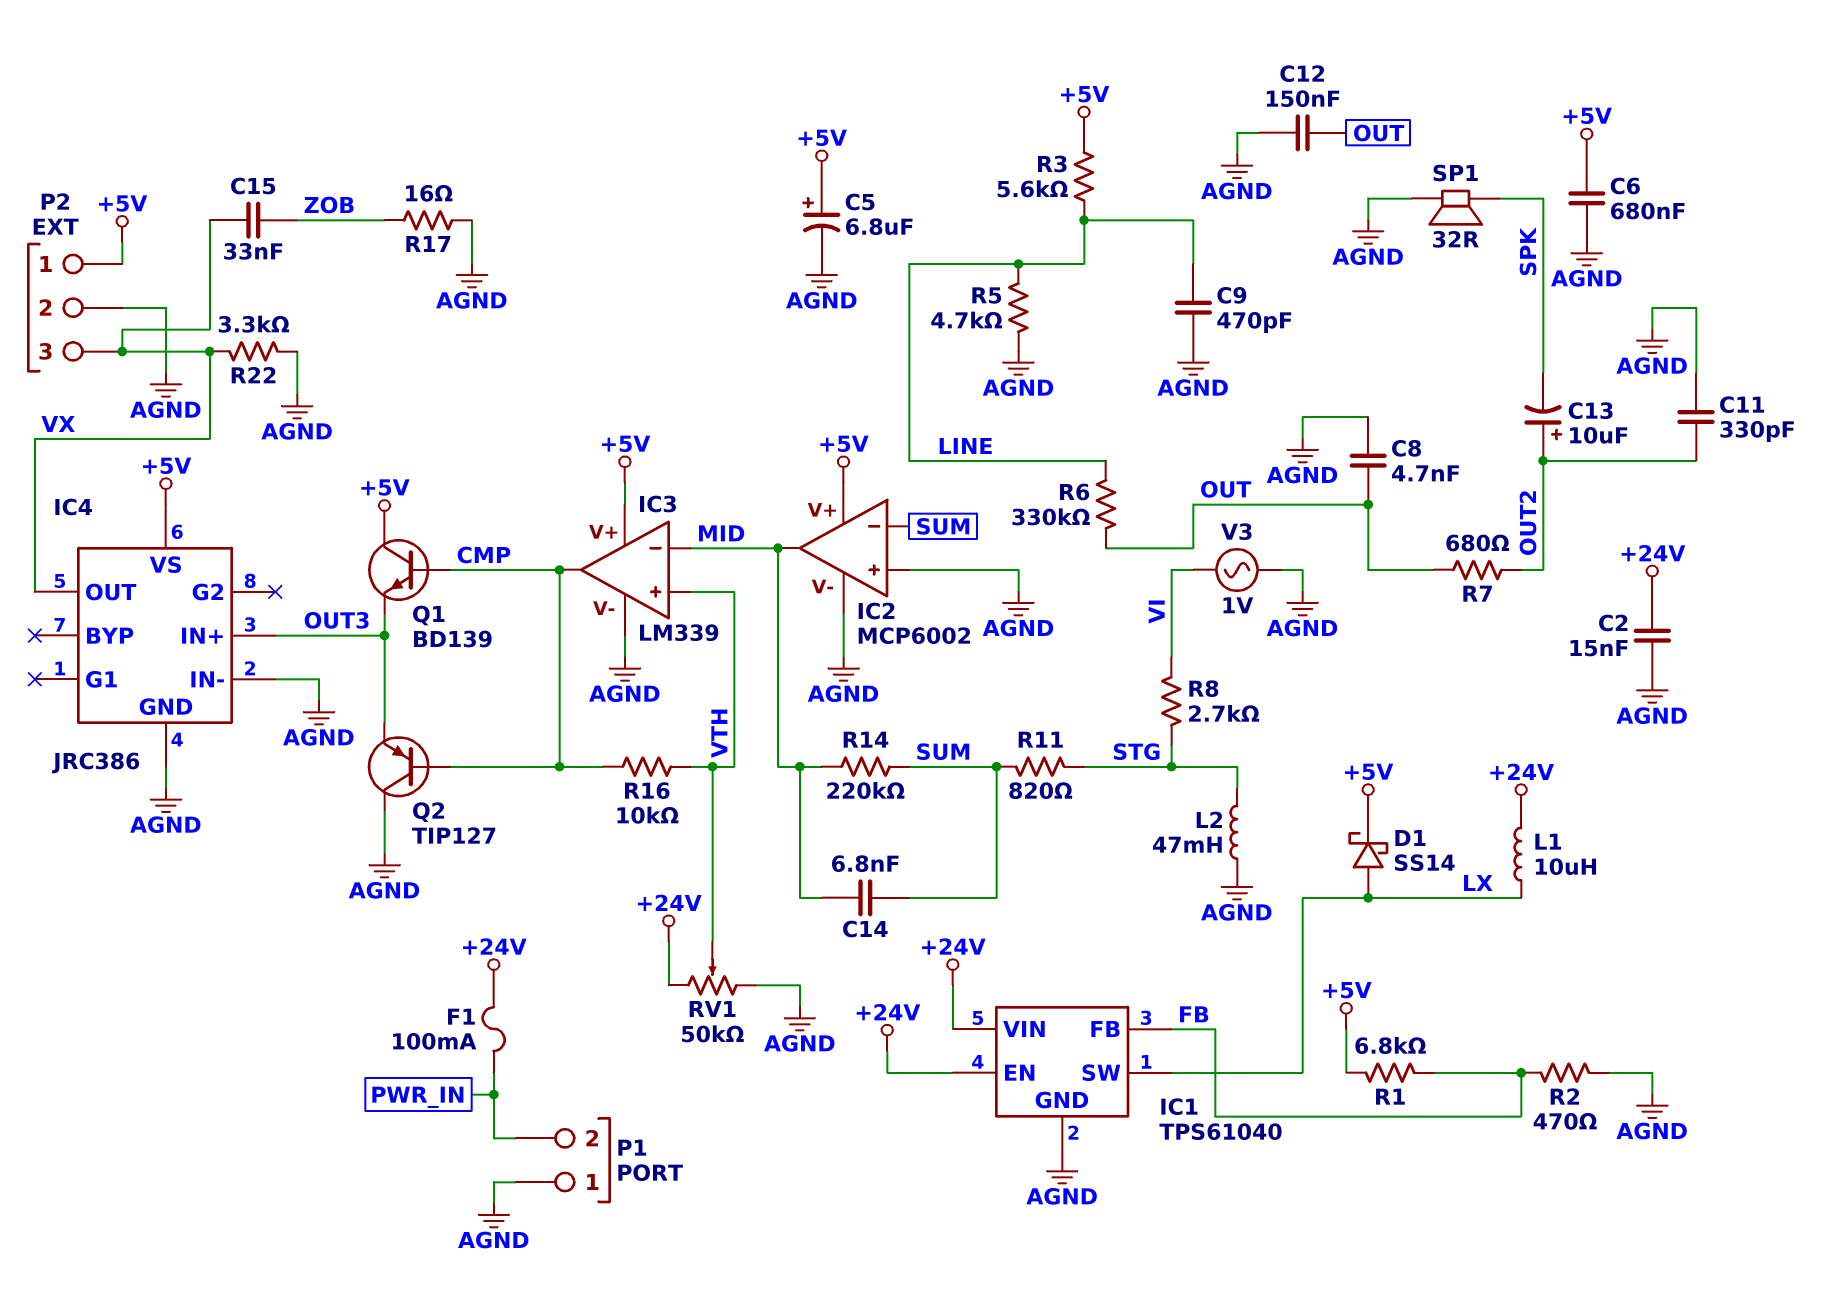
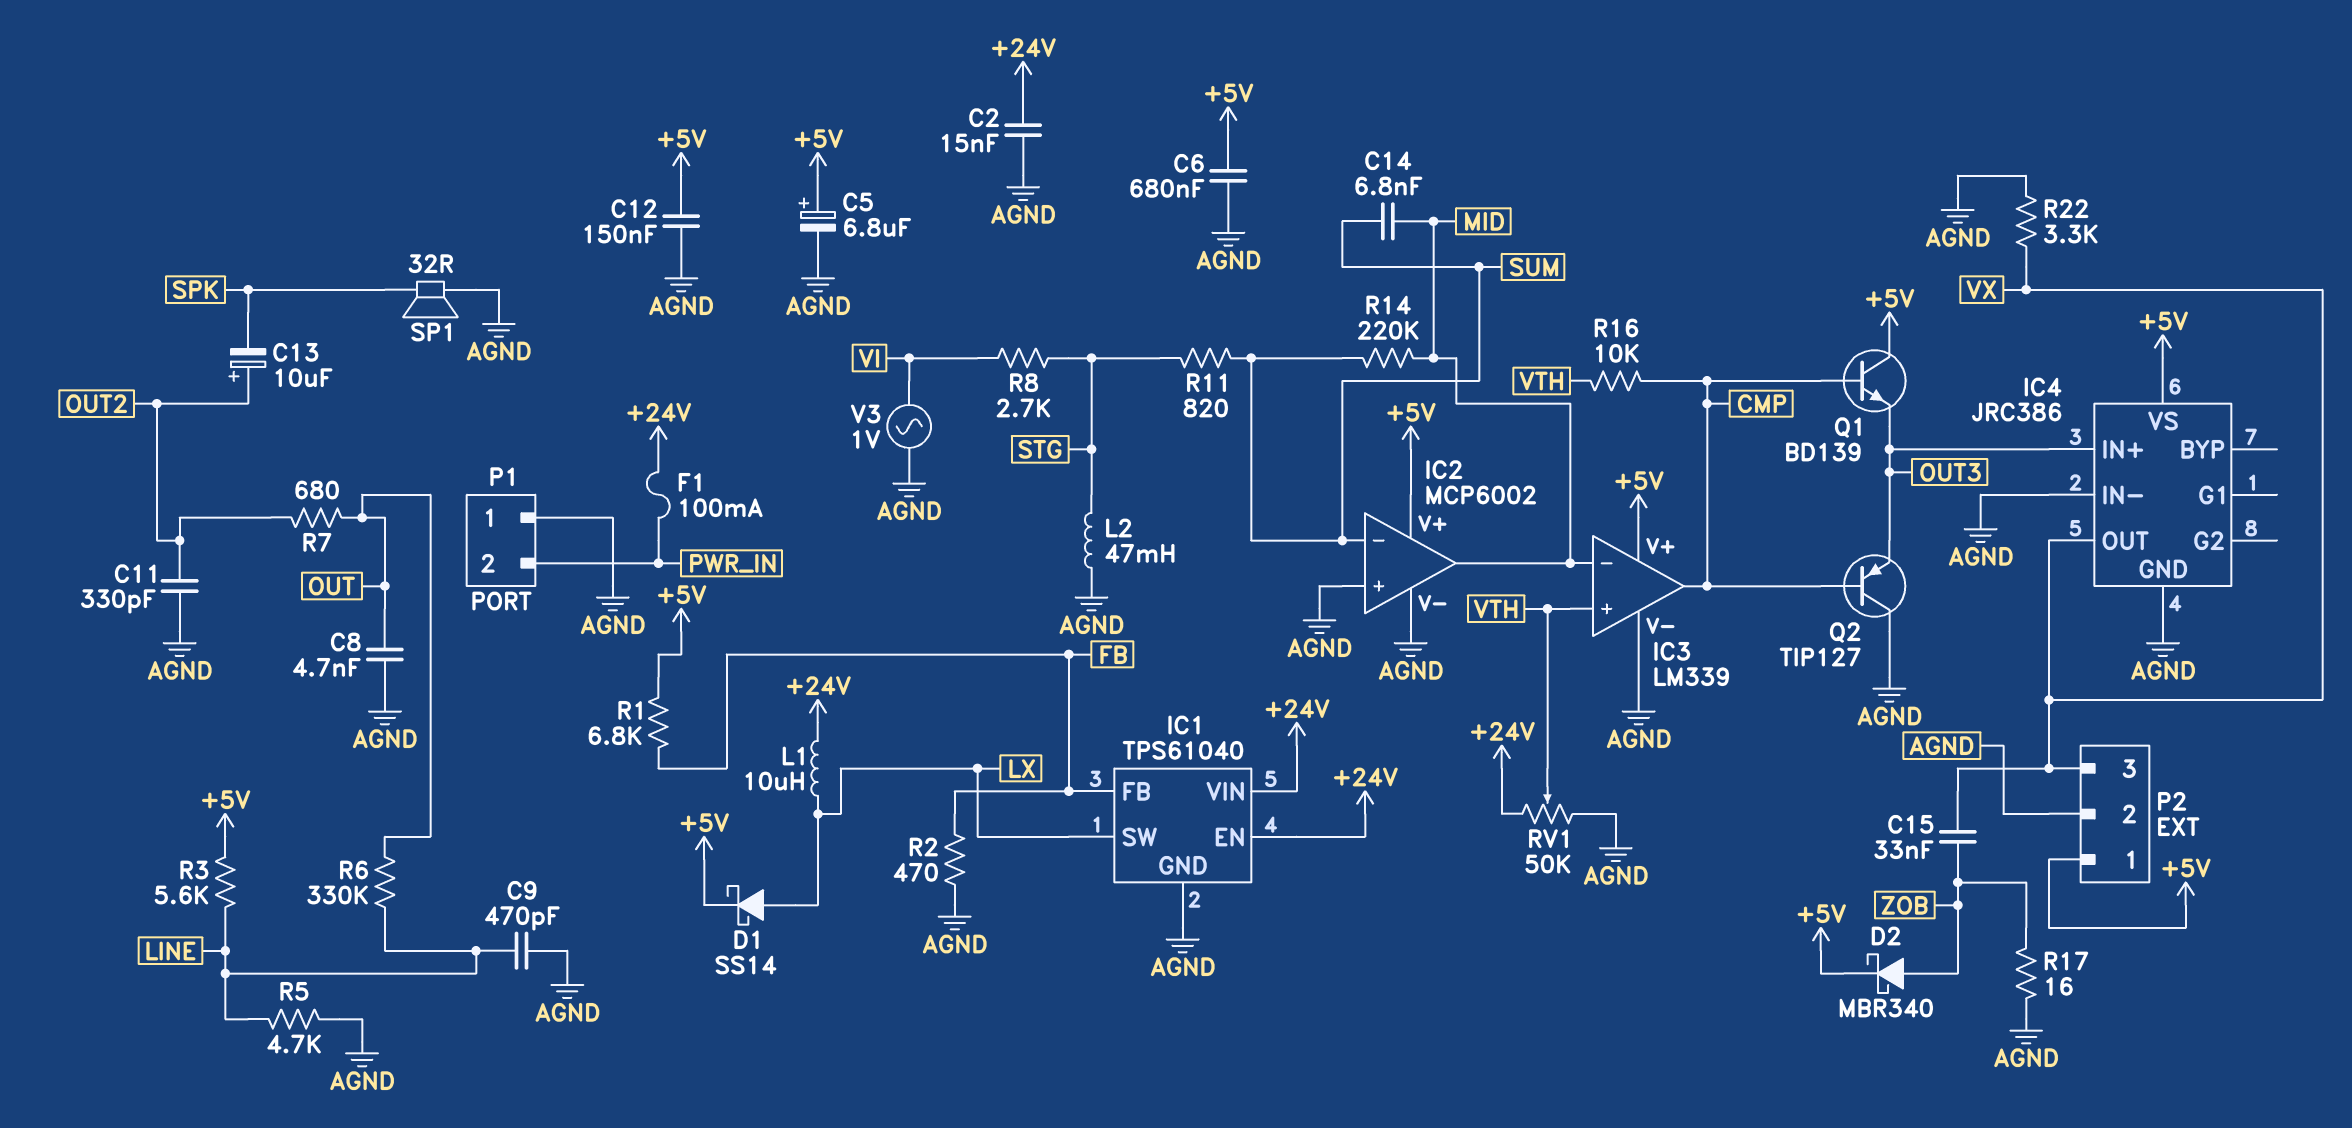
C12: 150nF (AGND, OUT) -> 150nF (+5V, AGND)
D2: none -> schottky MBR340 (A ZOB, K +5V)

